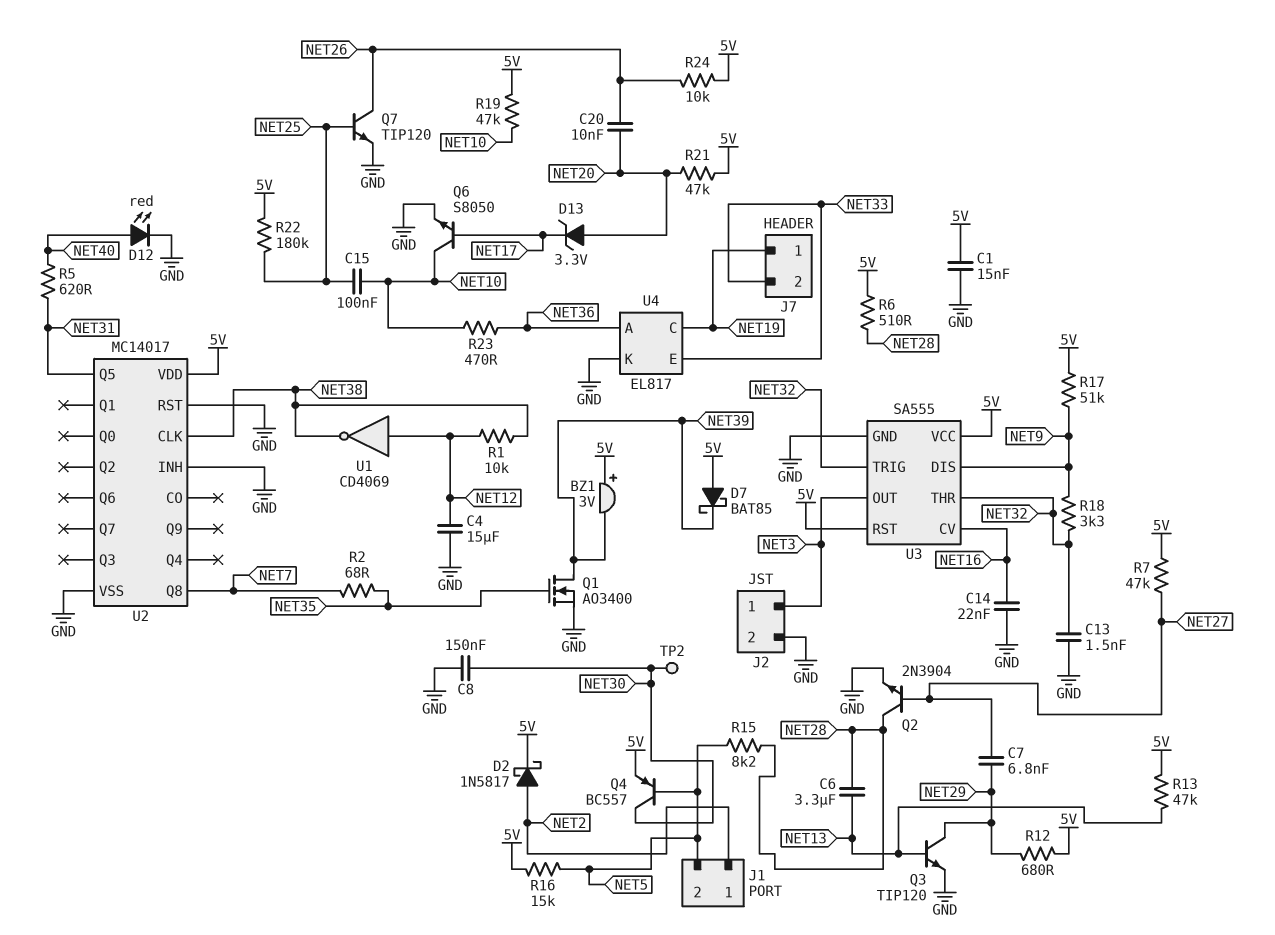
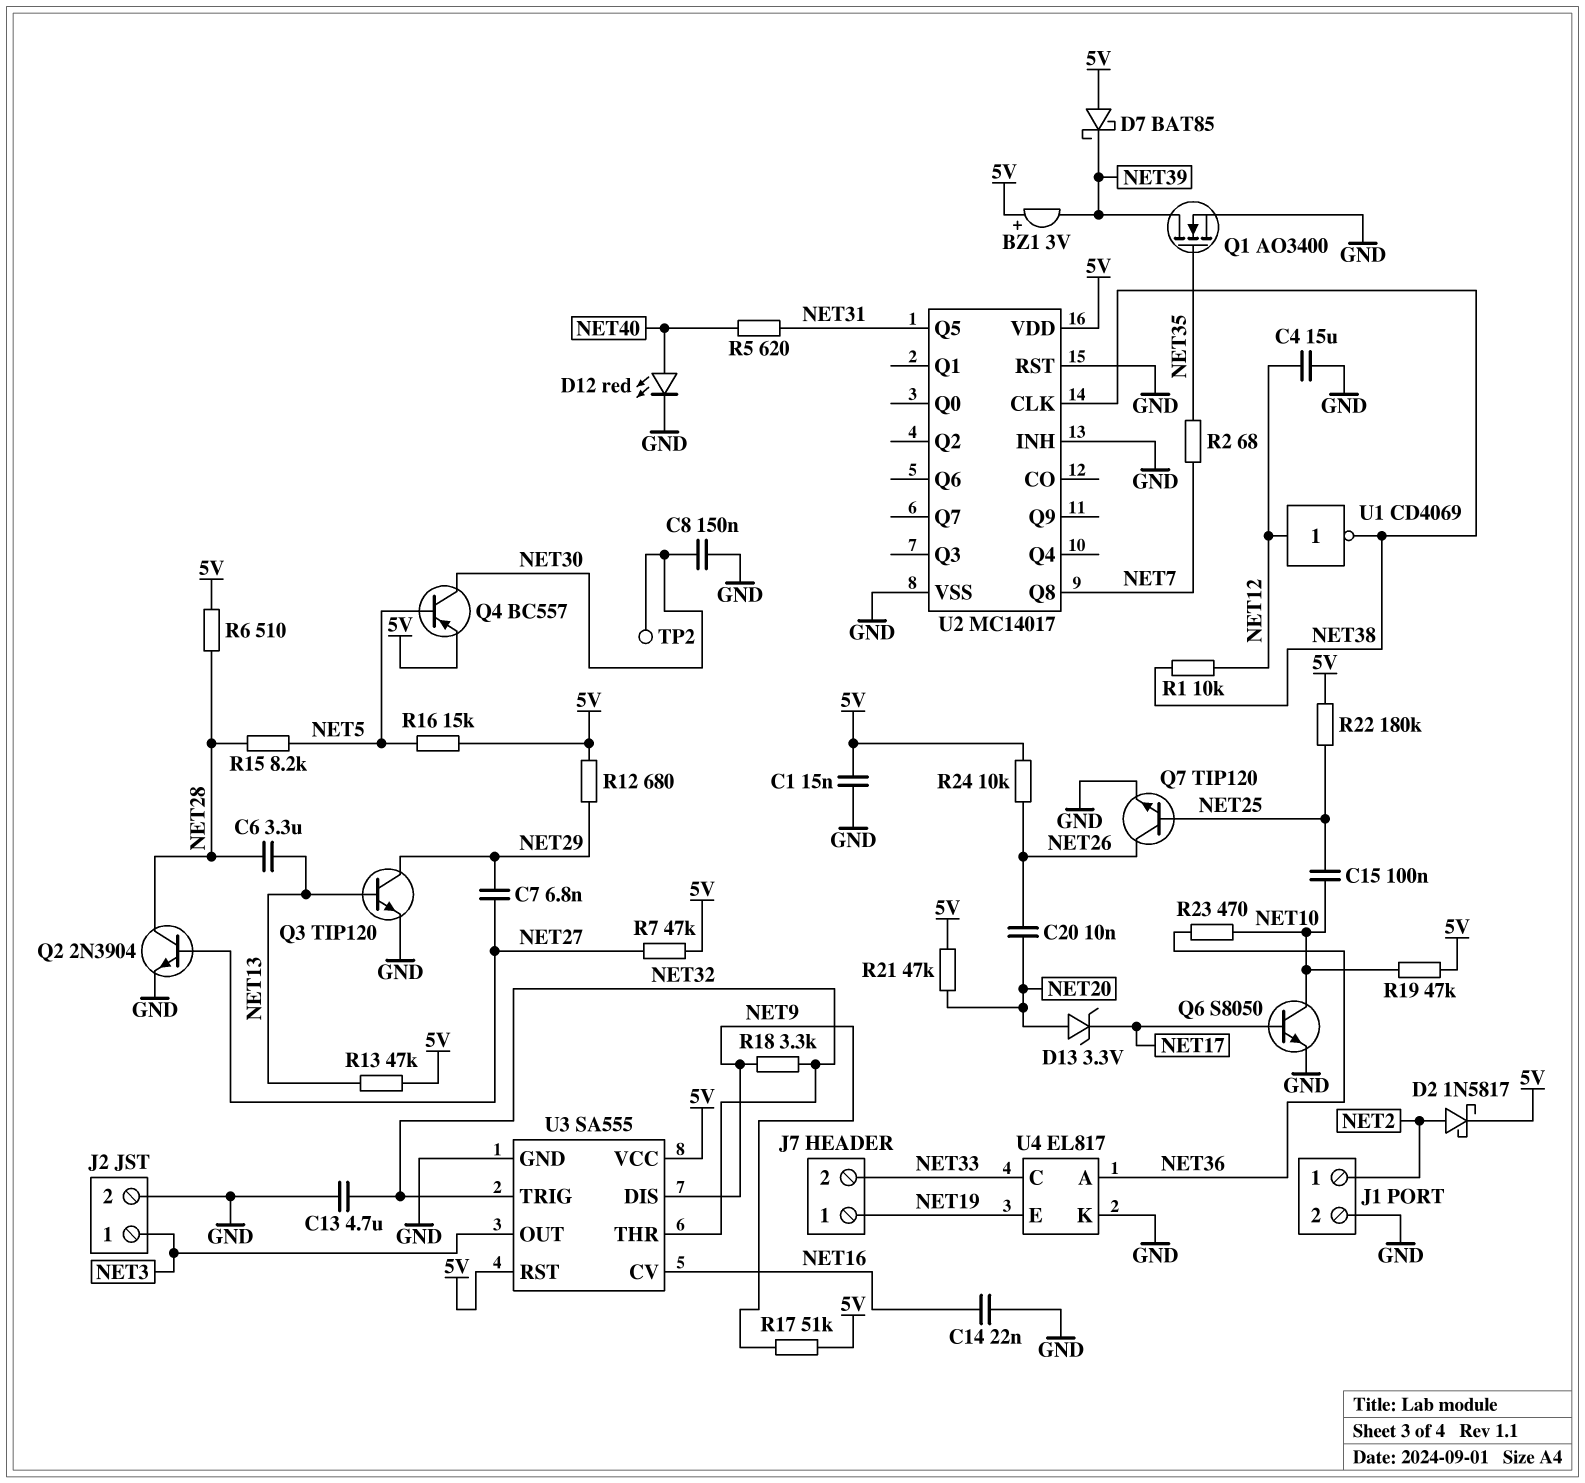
C13: 1.5nF (GND, NET32) -> 4.7uF (GND, NET32)
J1 pin 2: NET5 -> GND
U4 pin C: NET19 -> NET33
U4 pin E: NET33 -> NET19

